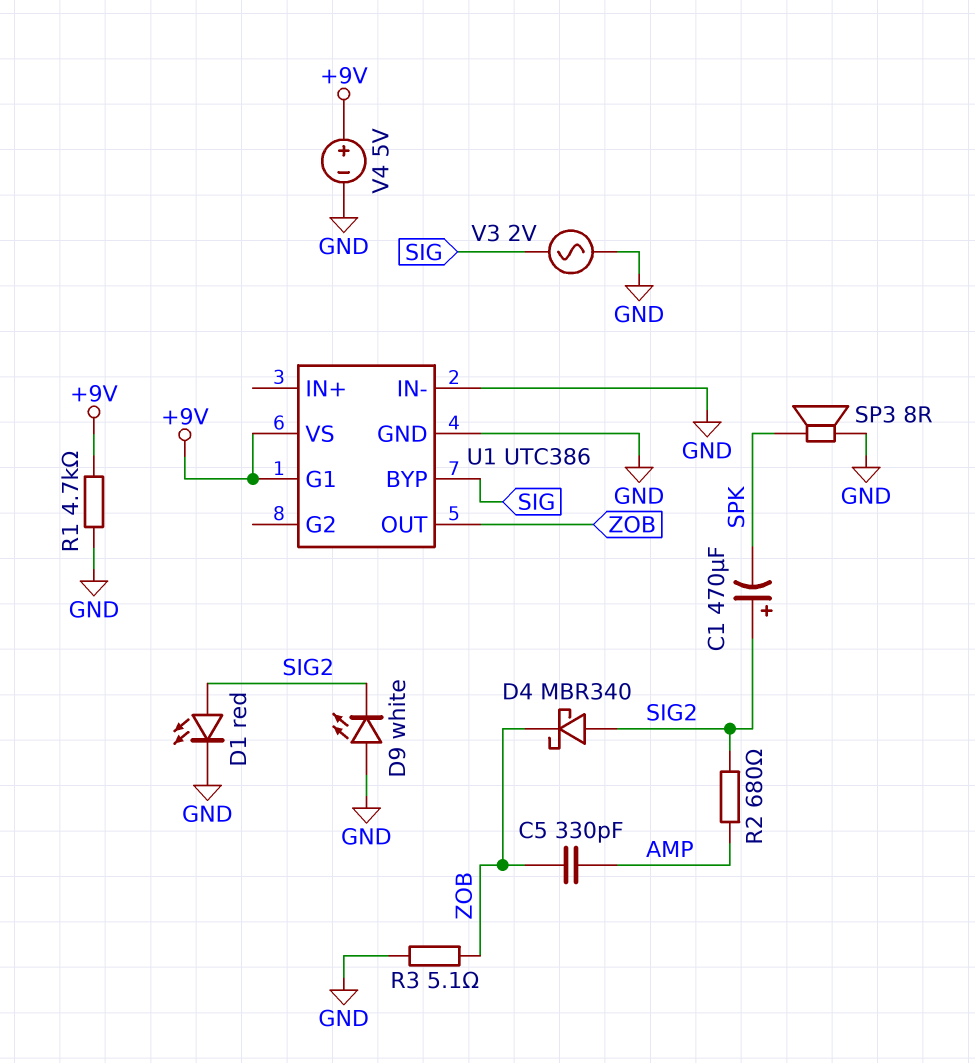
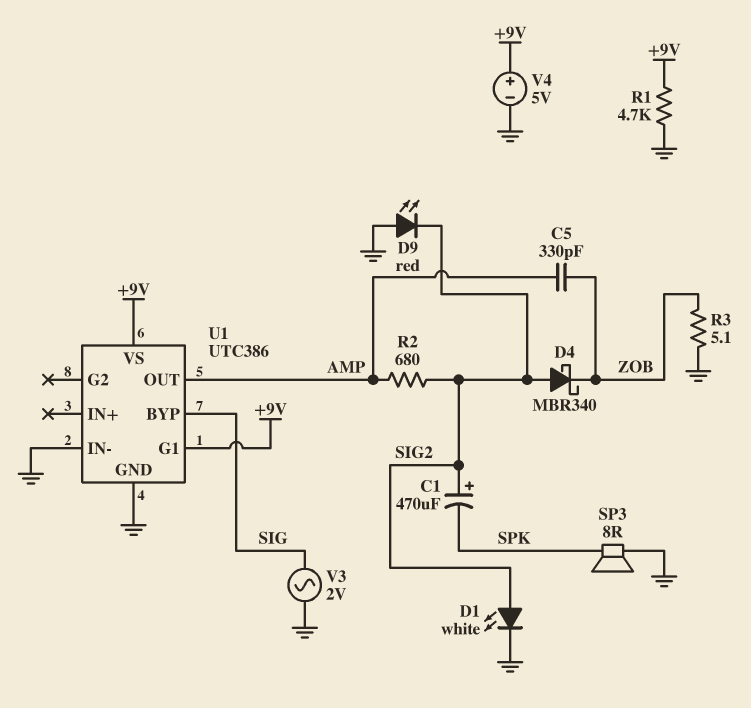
D1: LED red (A SIG2, K GND) -> LED white (A SIG2, K GND)
D9: LED white (A GND, K SIG2) -> LED red (A GND, K SIG2)
U1 pin OUT: ZOB -> AMP

